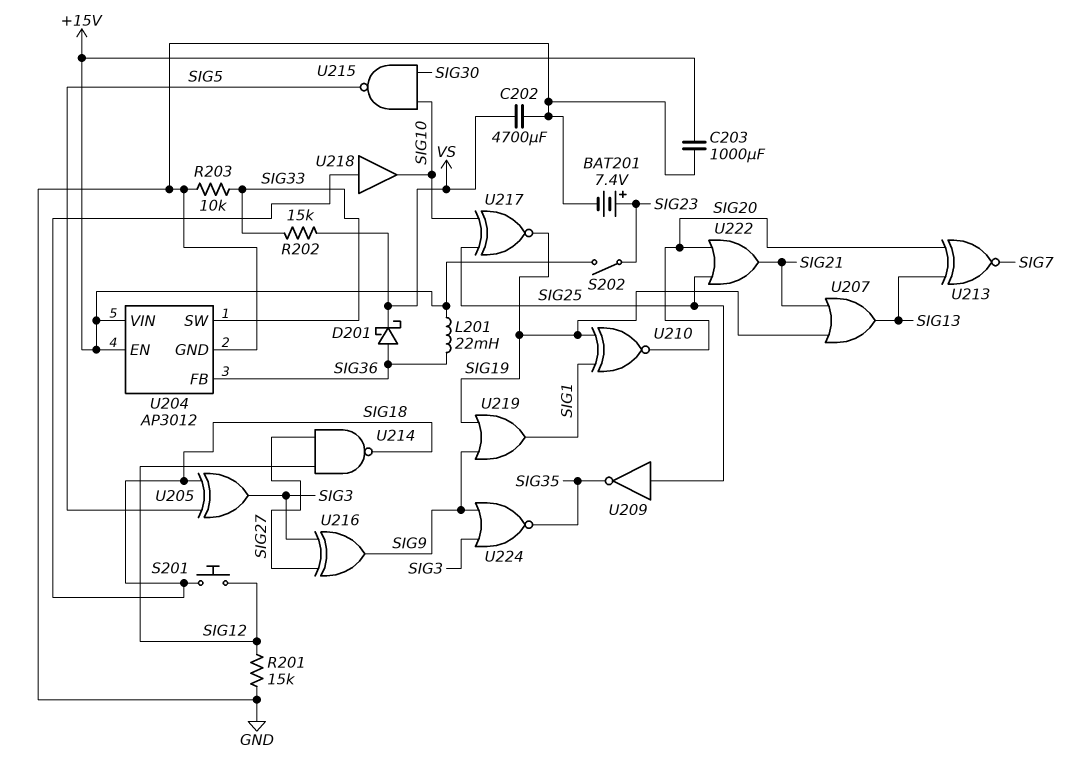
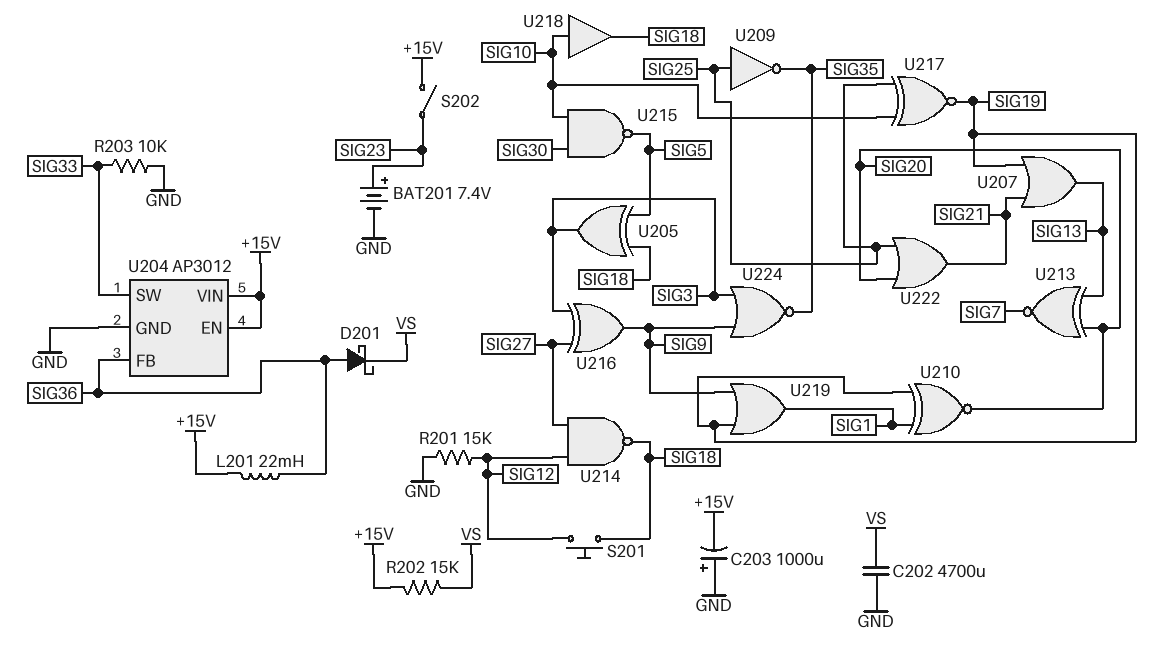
C203: 1000uF (+15V, GND) -> 1000uF (plus GND, minus +15V)
R202: 15k (SIG33, VS) -> 15k (+15V, VS)
U218: buffer (in SIG18, out SIG10) -> buffer (in SIG10, out SIG18)

